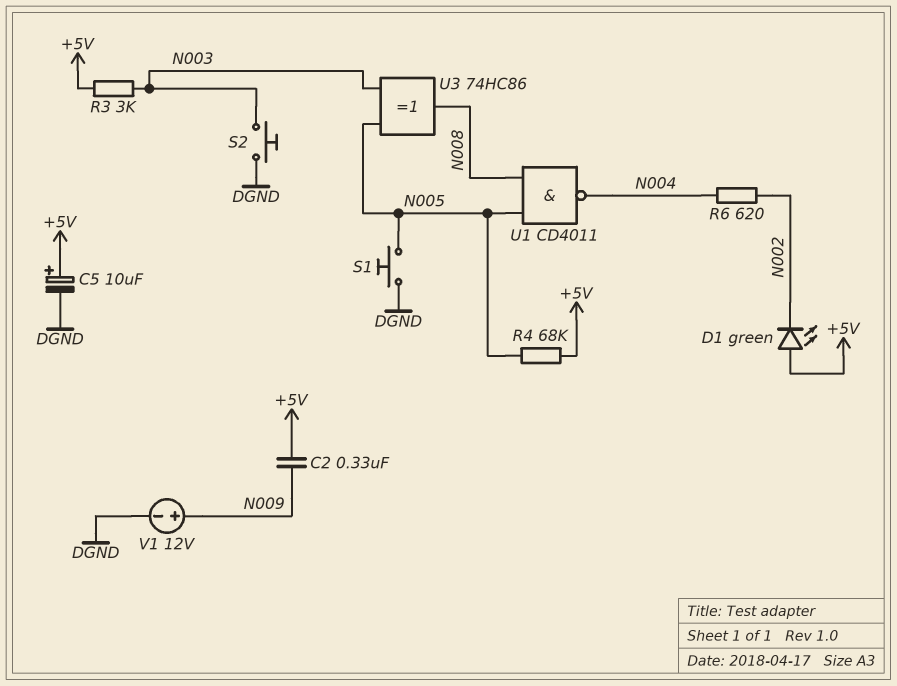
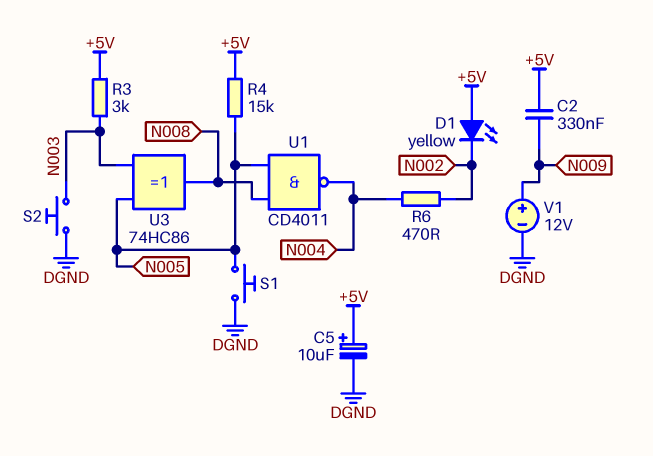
D1: LED green (A +5V, K N002) -> LED yellow (A +5V, K N002)
R4: 68k (+5V, N005) -> 15k (+5V, N005)
R6: 620 (N002, N004) -> 470 (N002, N004)

